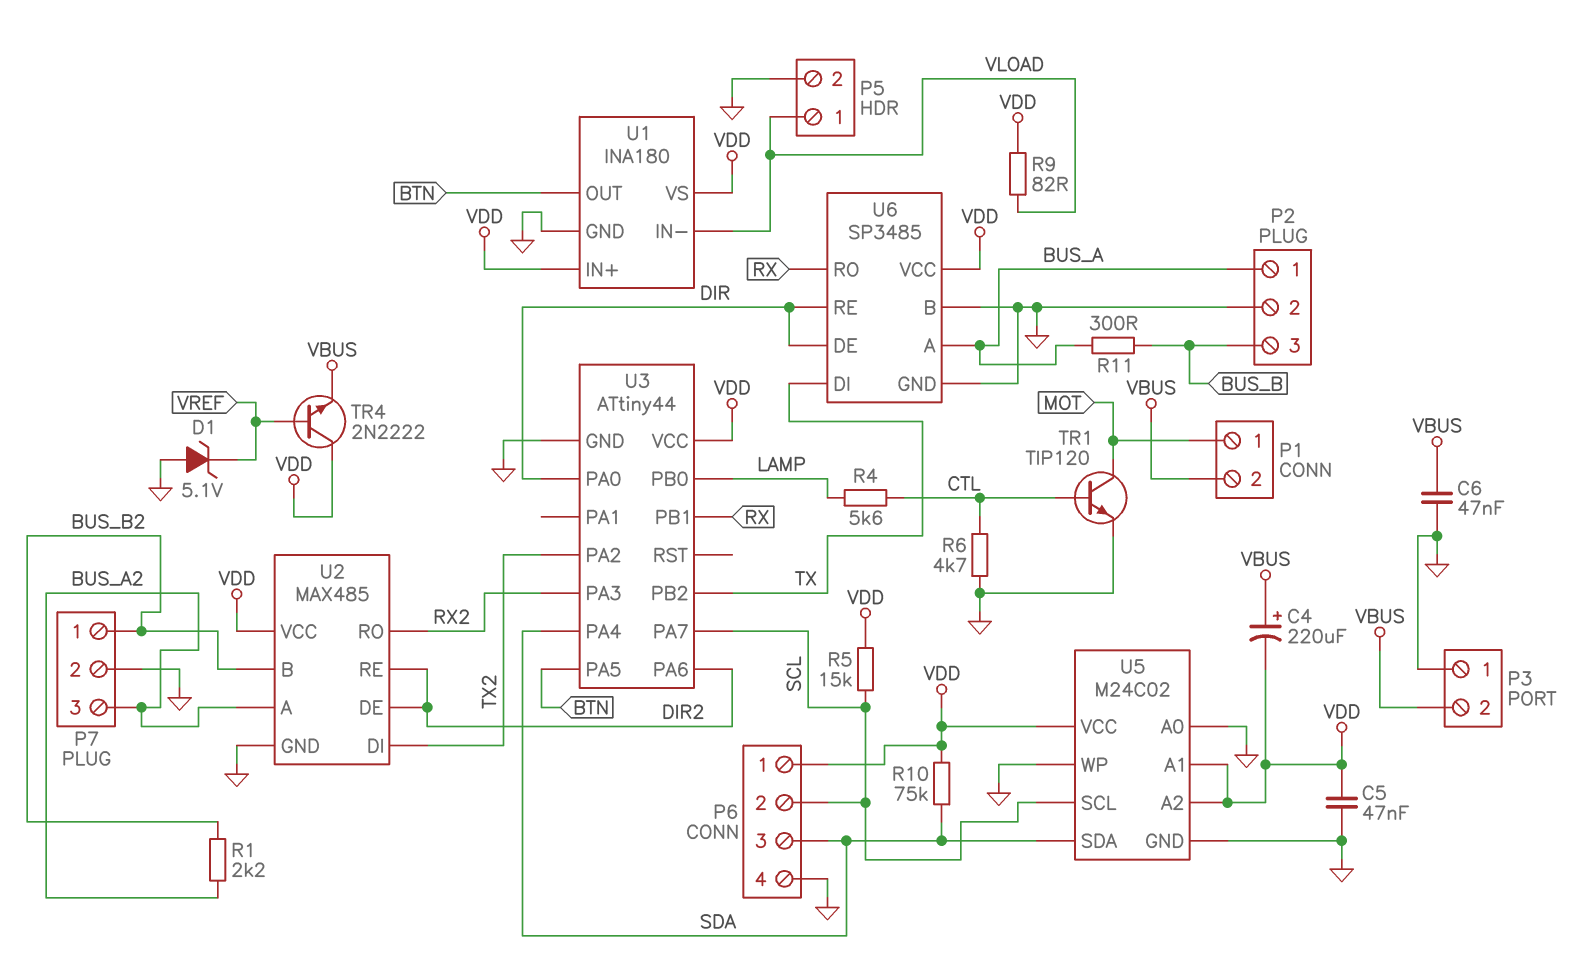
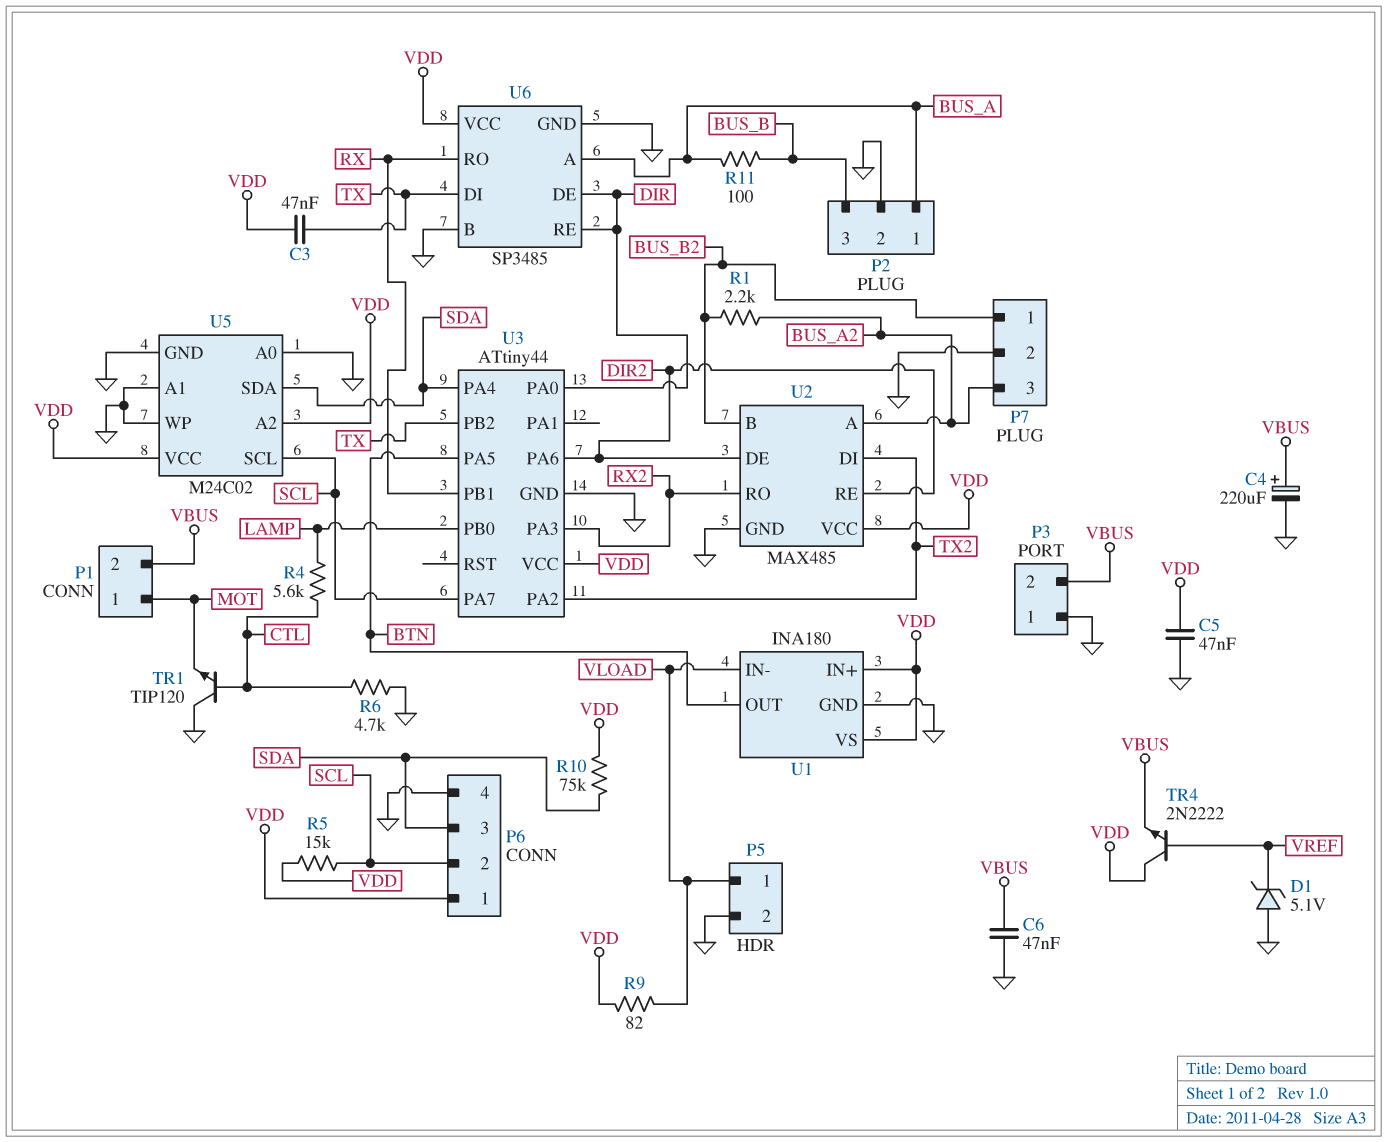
C3: none -> 47nF (TX, VDD)
C4: 220uF (plus VBUS, minus VDD) -> 220uF (plus VBUS, minus GND)
R11: 300 (BUS_A, BUS_B) -> 100 (BUS_A, BUS_B)
TR1: NPN TIP120 (B CTL, C MOT, E GND) -> NPN TIP120 (B CTL, C GND, E MOT)
U5 pin A1: VDD -> GND

